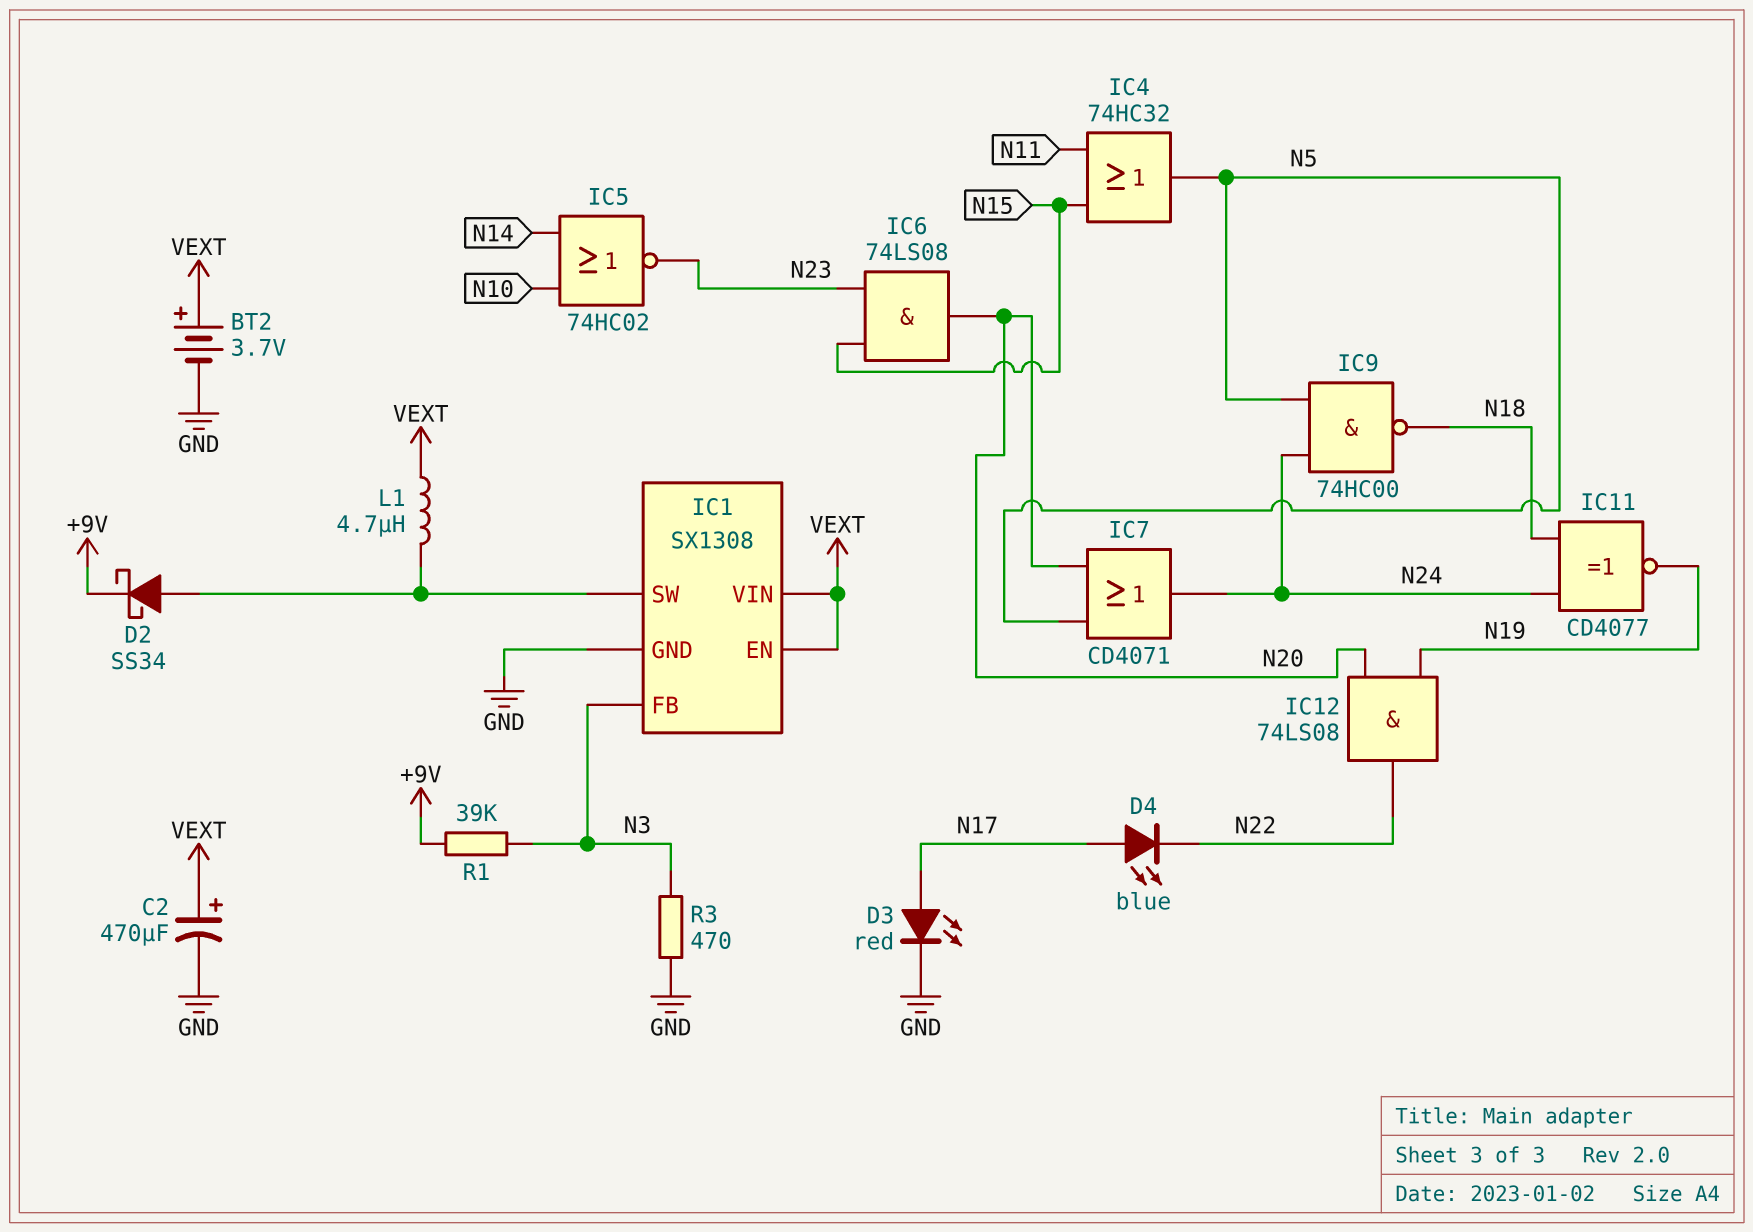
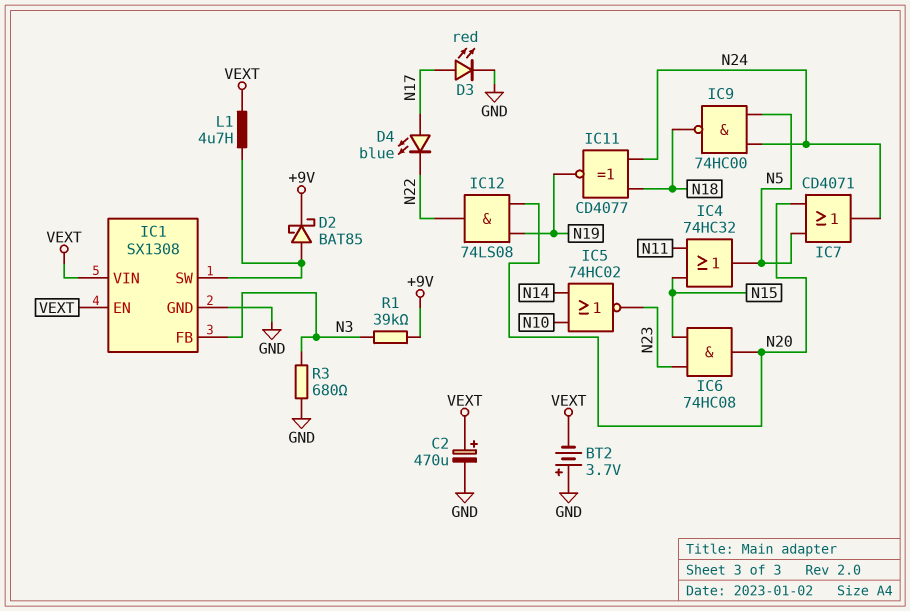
BT2: 3.7V (plus VEXT, minus GND) -> 3.7V (plus GND, minus VEXT)
D2: schottky SS34 (A IC1/SW, K +9V) -> schottky BAT85 (A IC1/SW, K +9V)
IC6: AND 74LS08 (in N15, in N23, out N20) -> AND 74HC08 (in N15, in N23, out N20)
R3: 470 (GND, N3) -> 680 (GND, N3)

